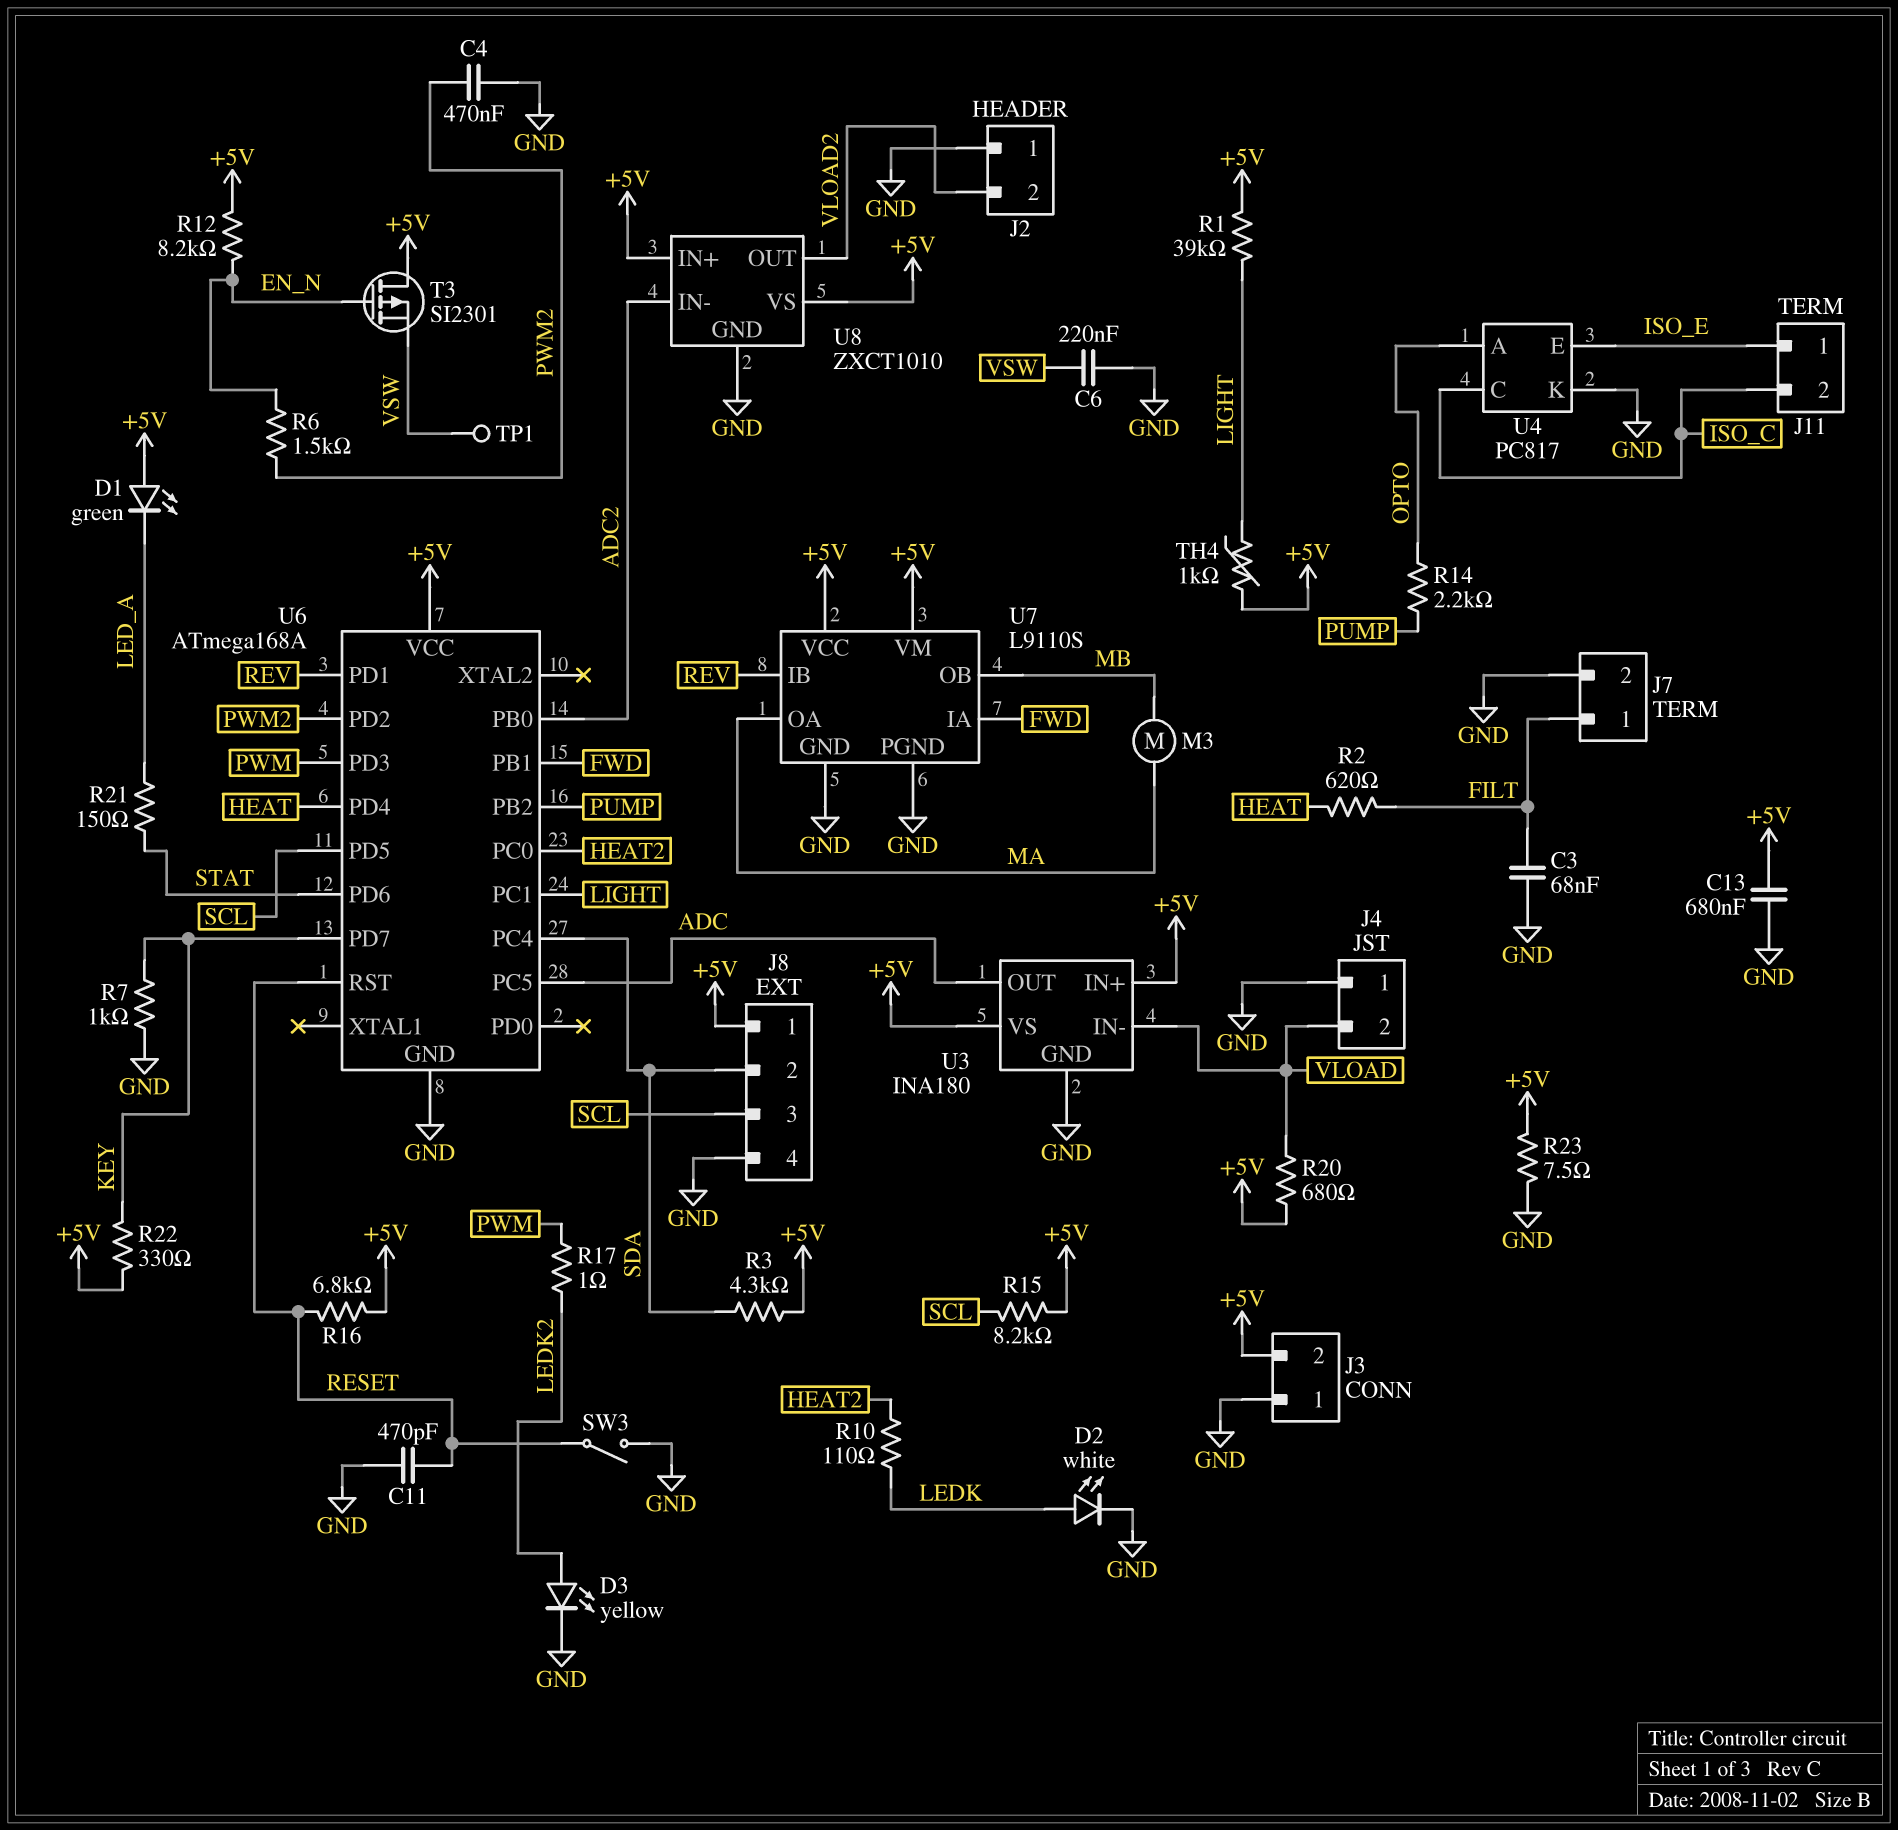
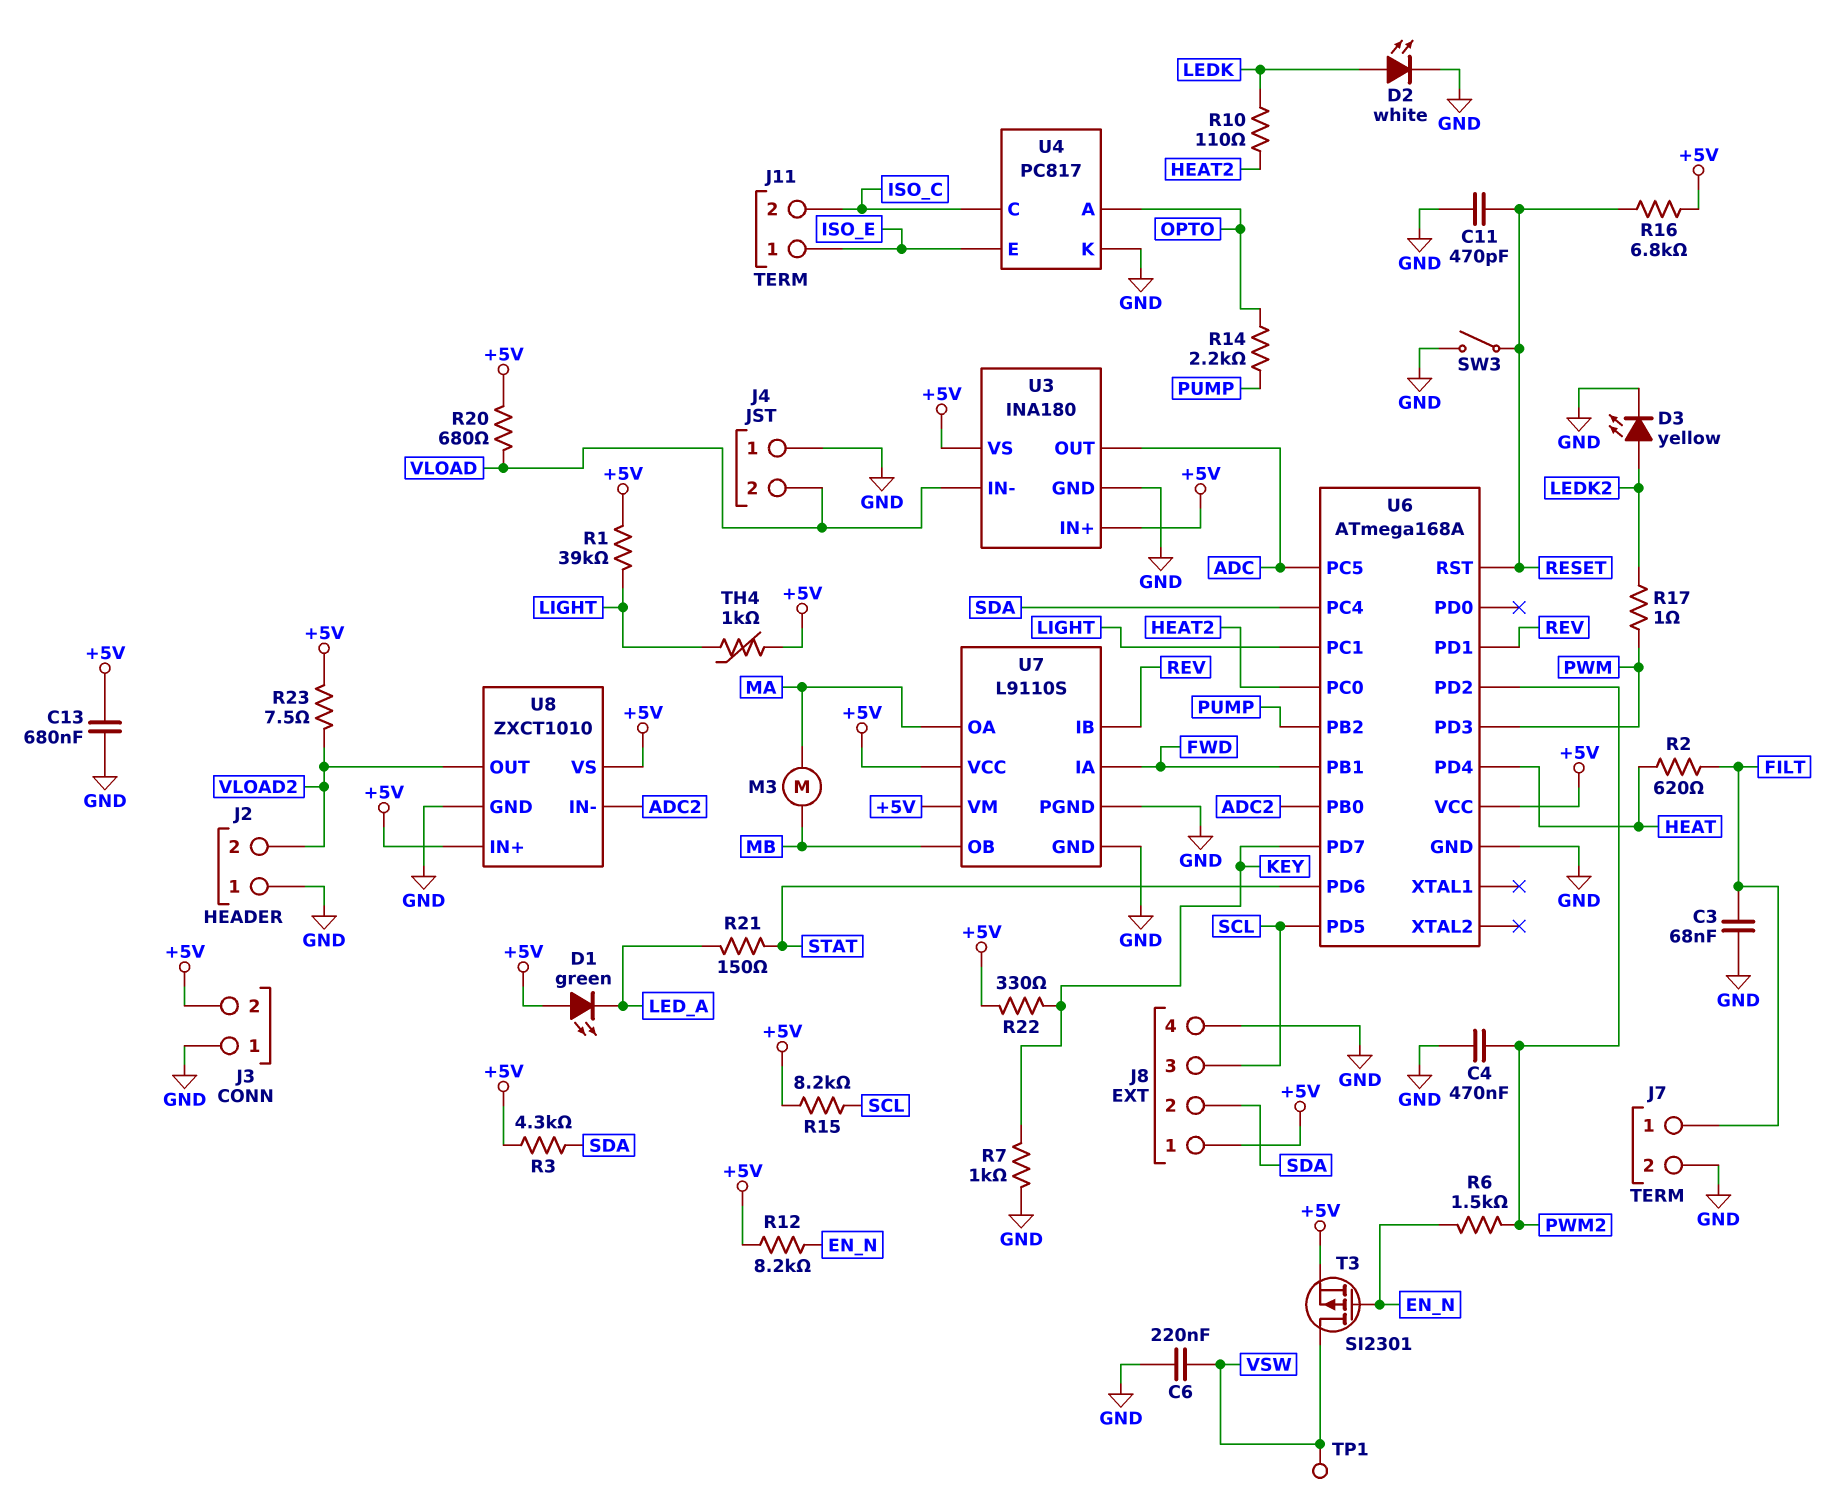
R23: 7.5 (+5V, GND) -> 7.5 (+5V, VLOAD2)
T3: PMOS SI2301 (G EN_N, D +5V, S VSW) -> PMOS SI2301 (G EN_N, D VSW, S +5V)

